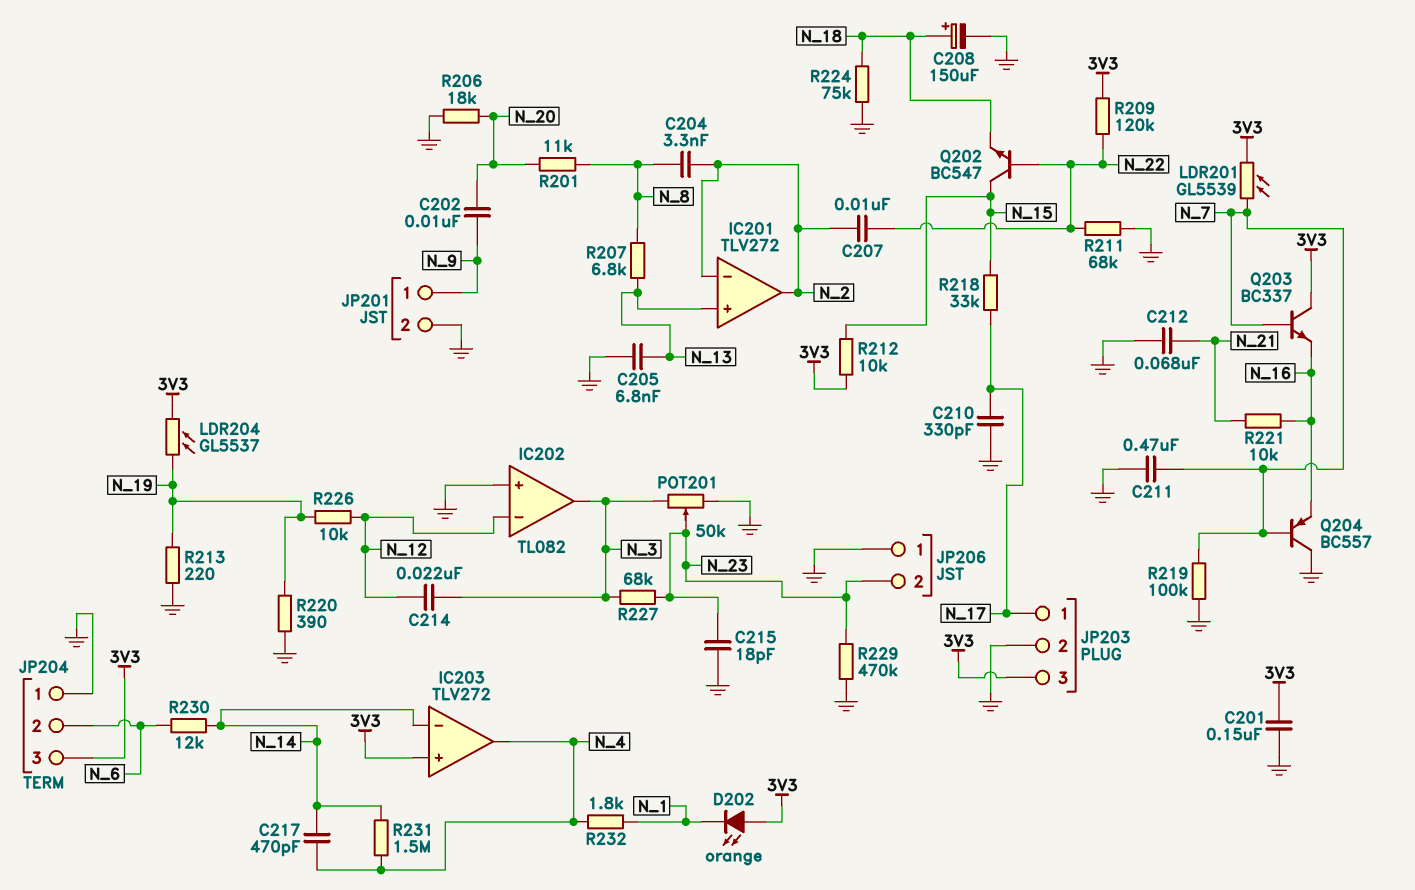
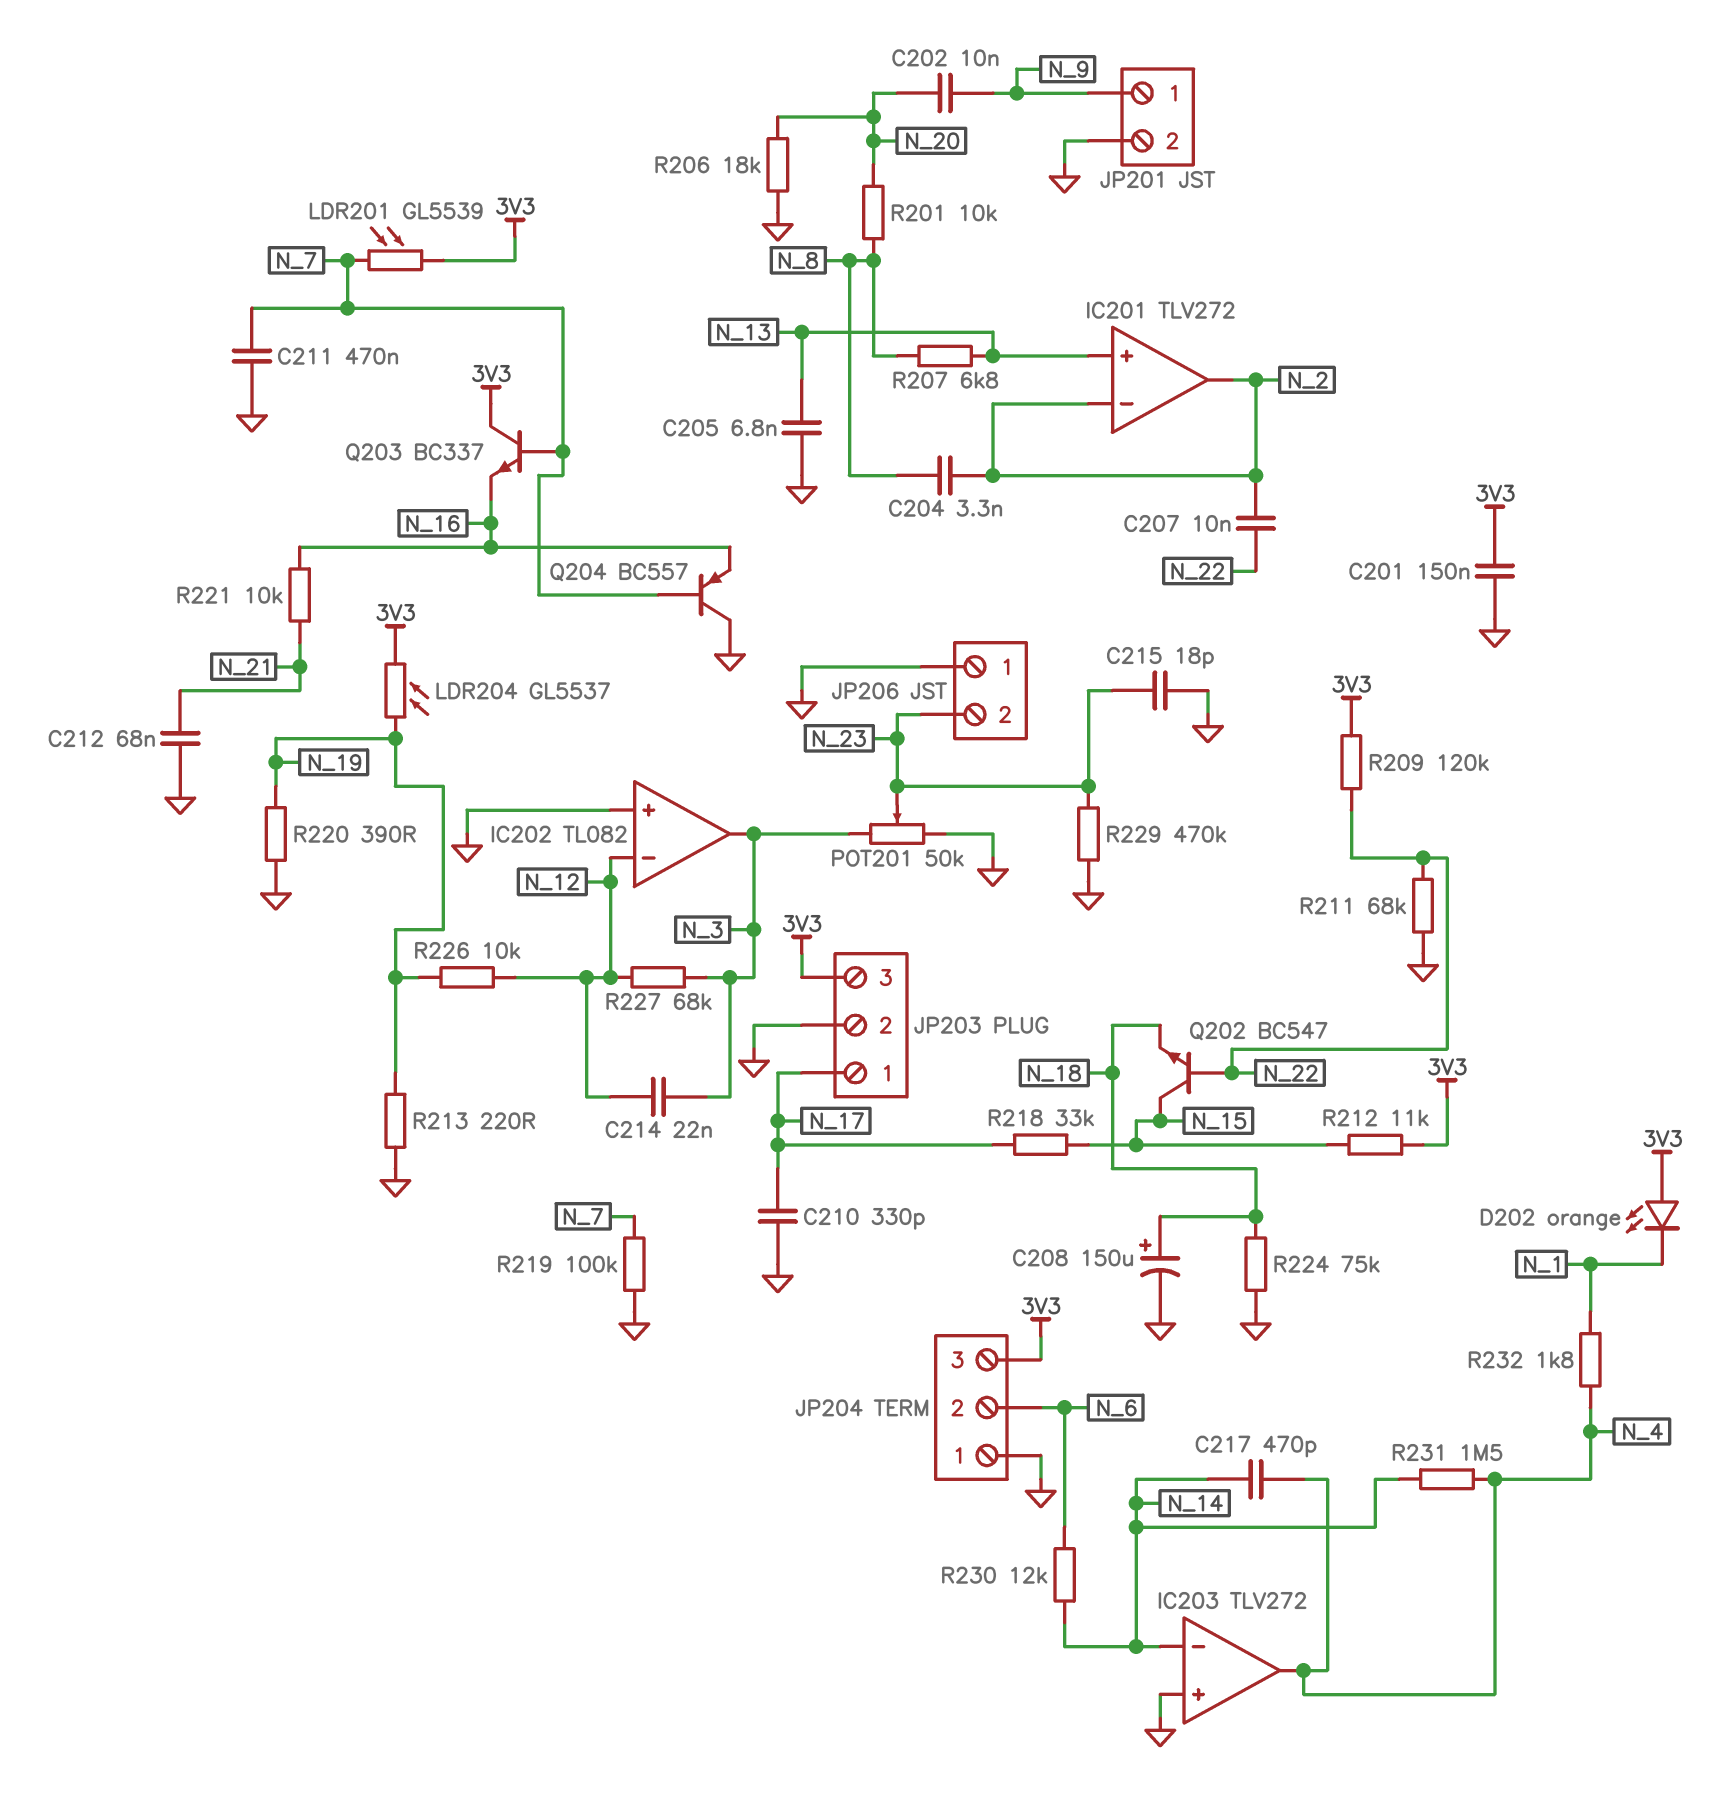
IC203 pin in+: 3V3 -> GND
R201: 11k (N_8, N_20) -> 10k (N_8, N_20)
R212: 10k (3V3, N_15) -> 11k (3V3, N_15)
R227: 68k (N_3, N_23) -> 68k (N_3, N_12)

